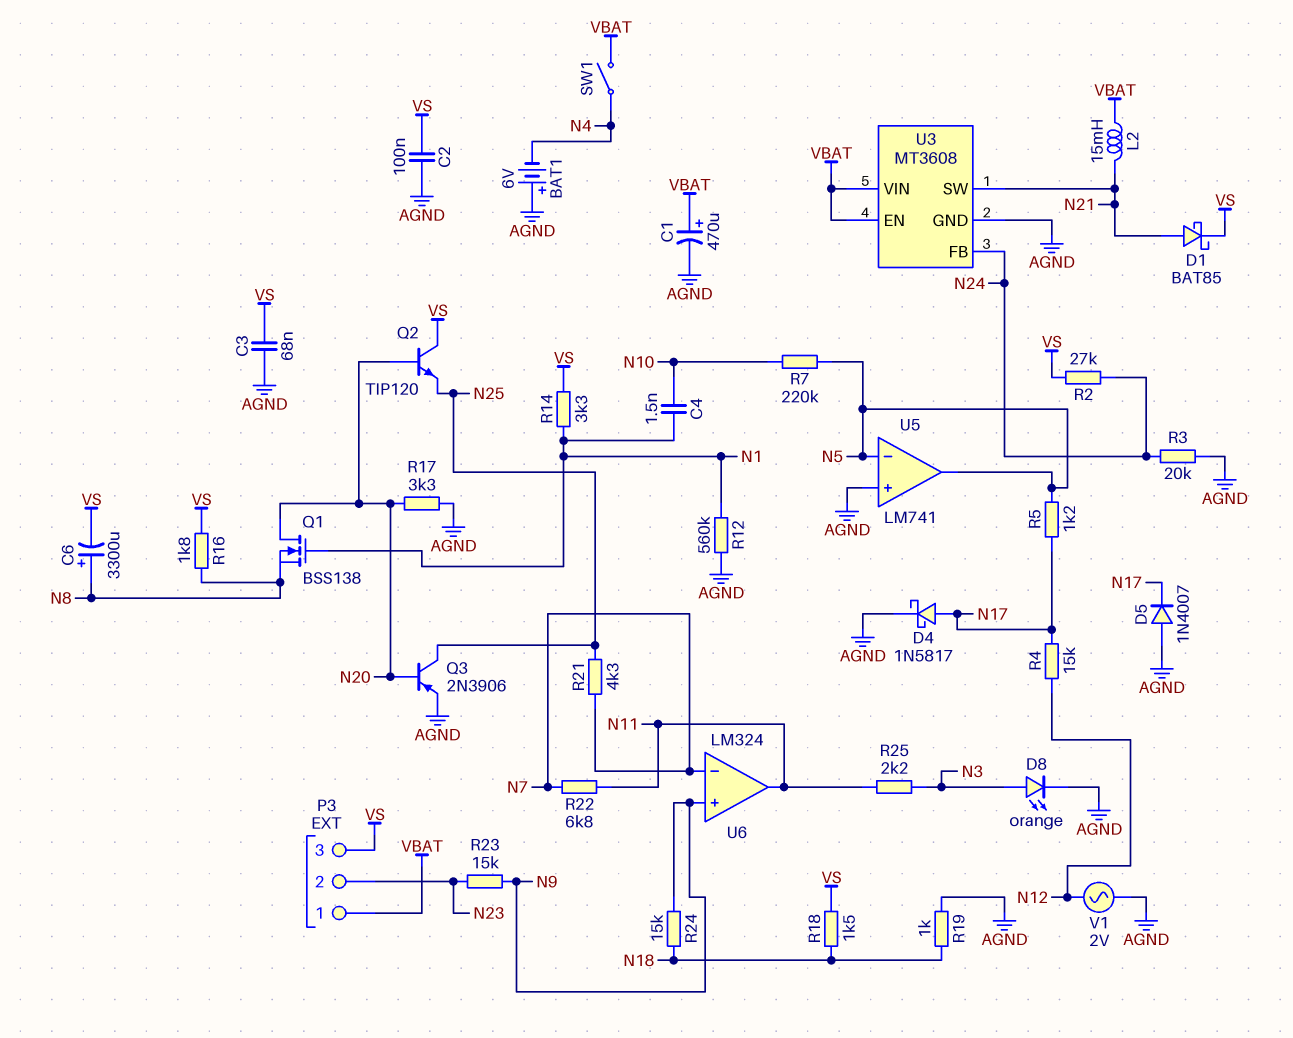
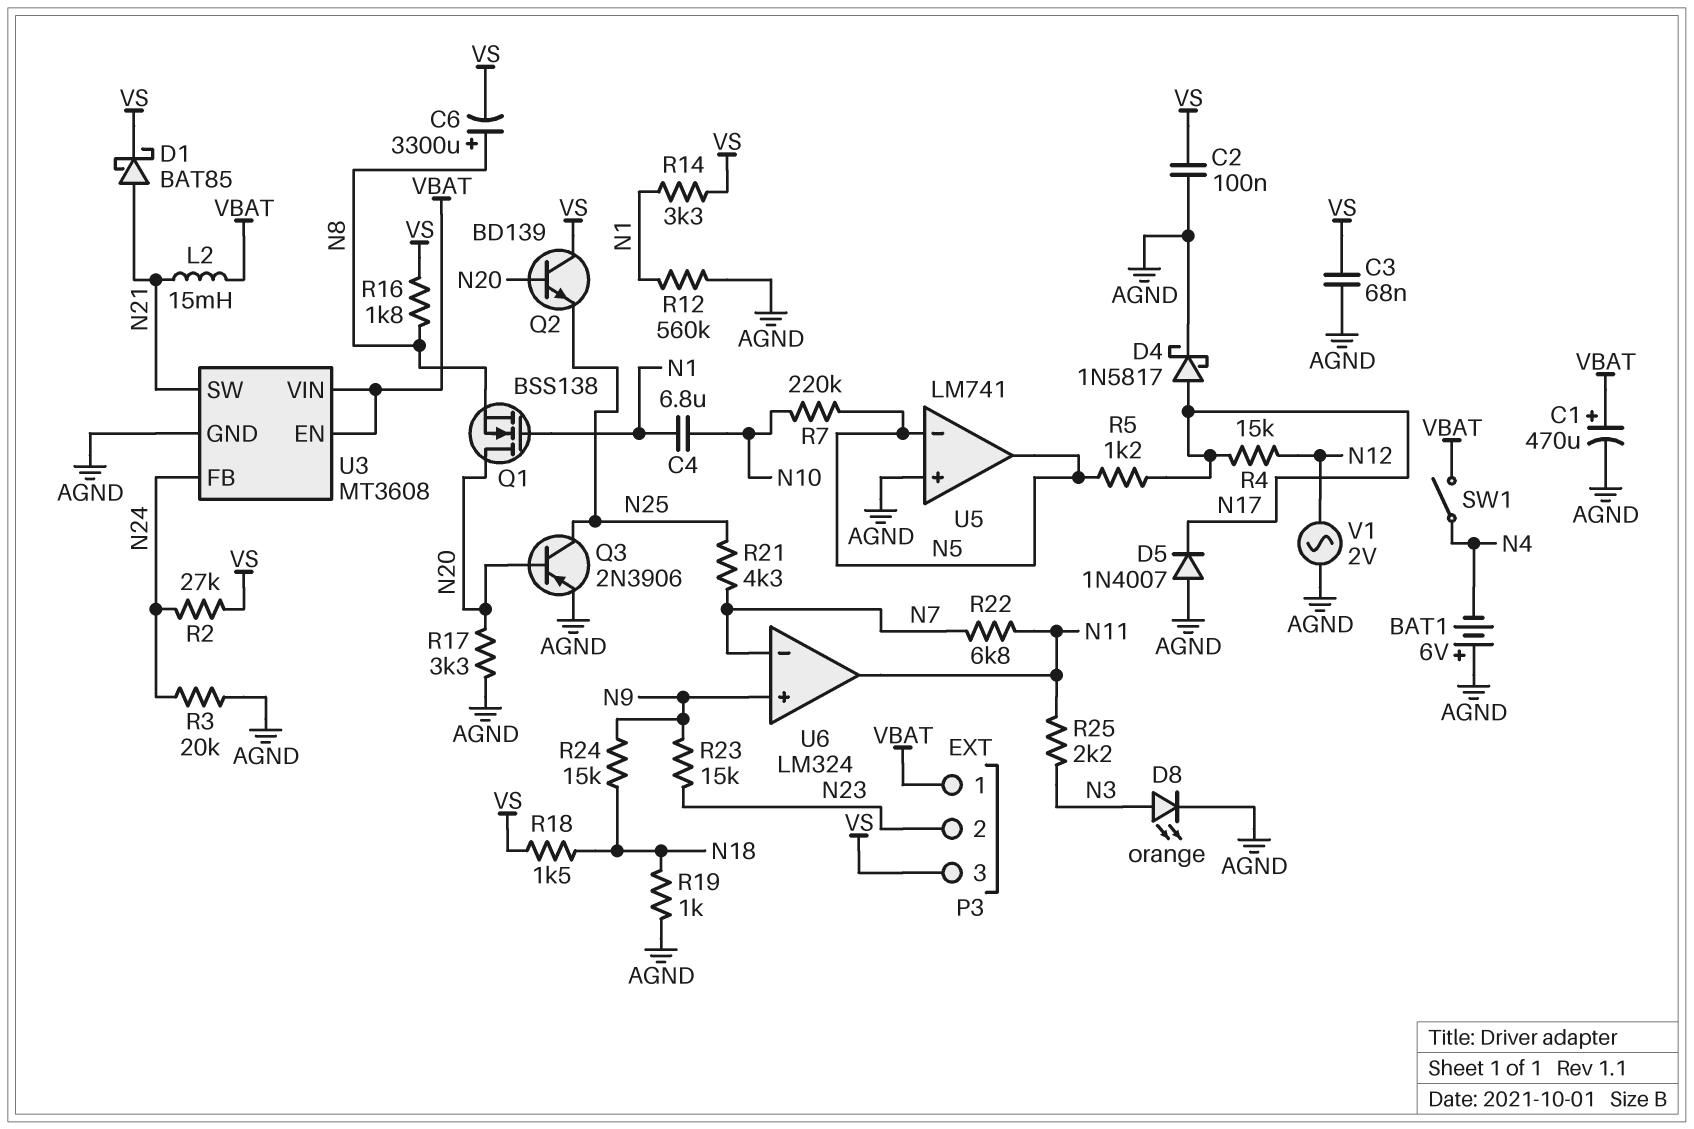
C4: 1.5nF (N1, N10) -> 6.8uF (N1, N10)
Q2: NPN TIP120 (B N20, C VS, E N25) -> NPN BD139 (B N20, C VS, E N25)

